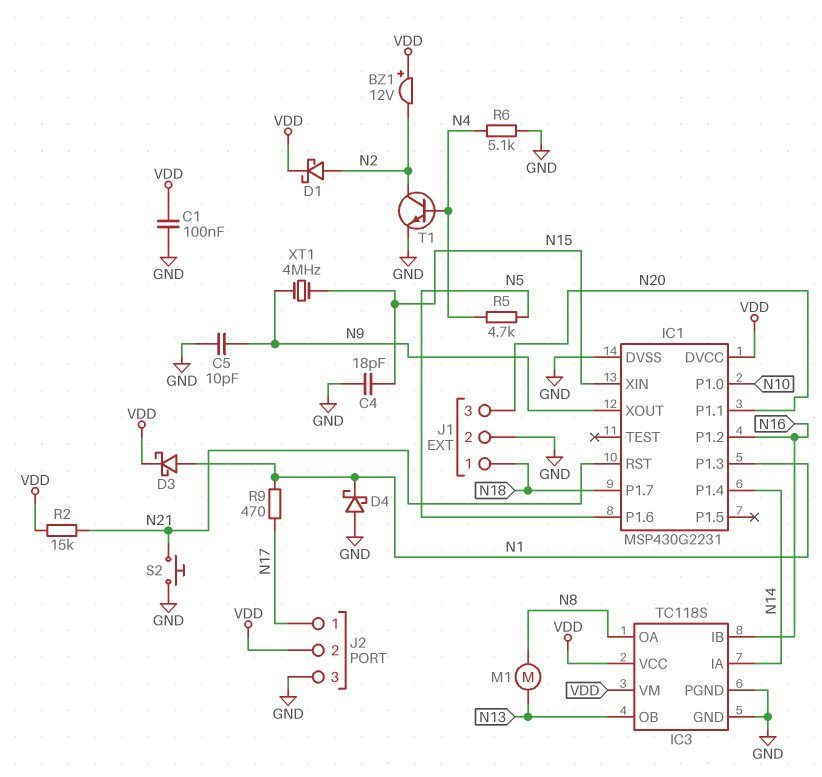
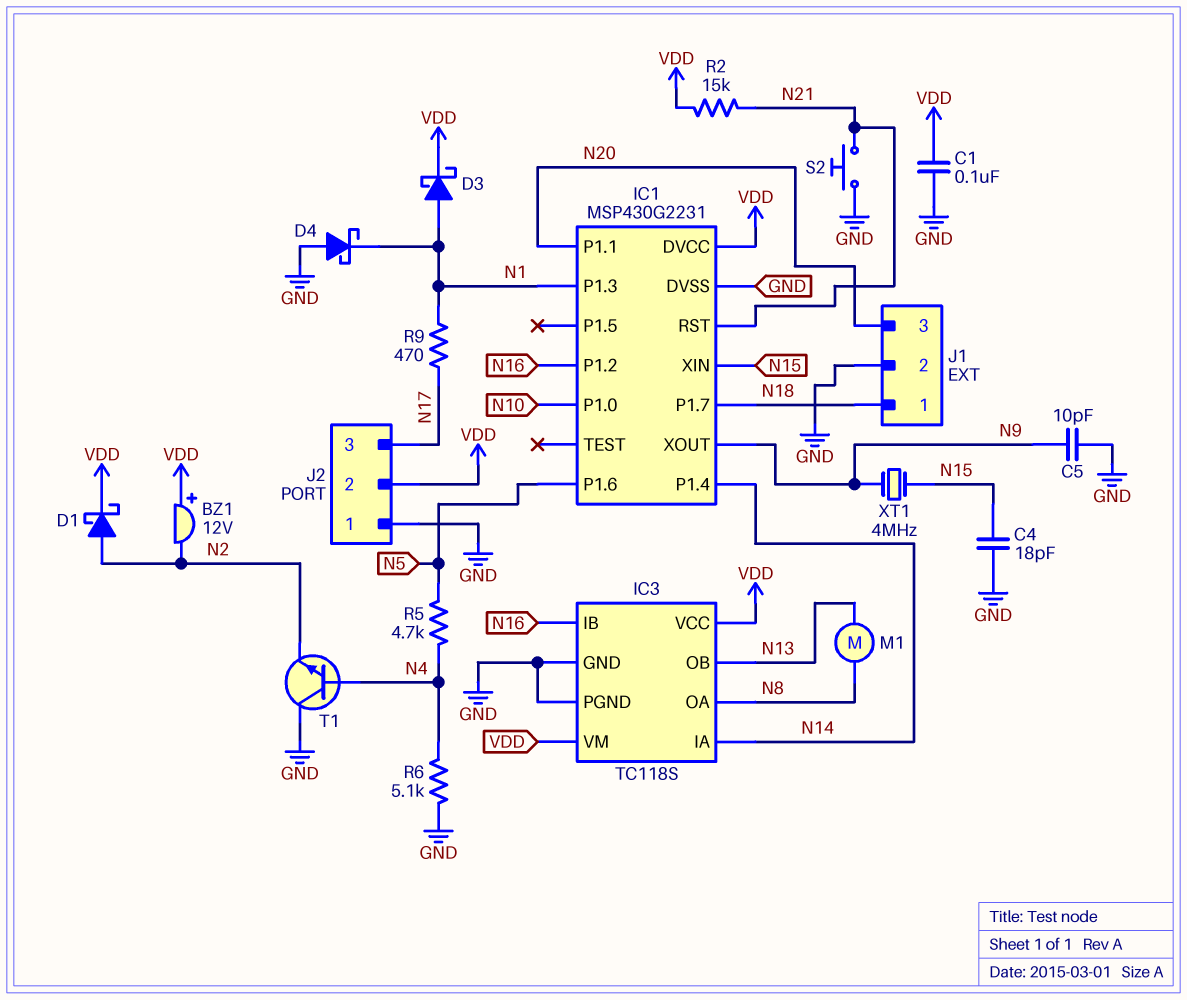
J2 pin 1: N17 -> GND
J2 pin 3: GND -> N17
T1: NPN (B N4, C N2, E GND) -> NPN (B N4, C GND, E N2)

